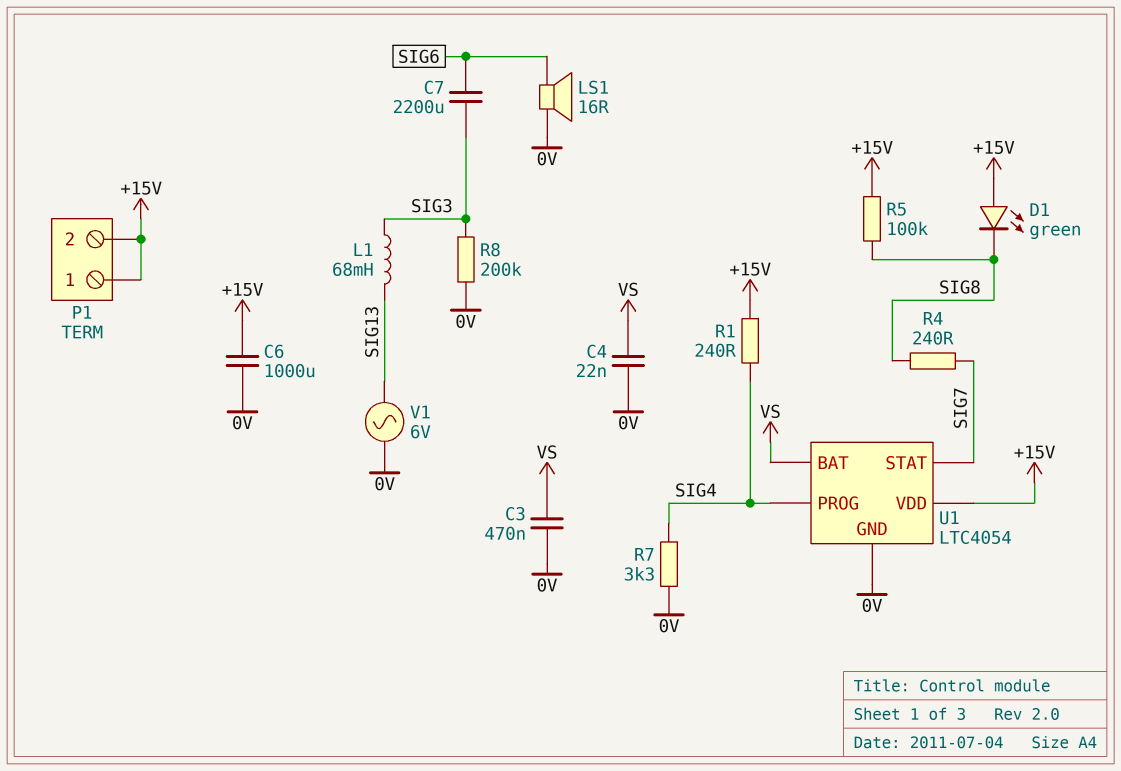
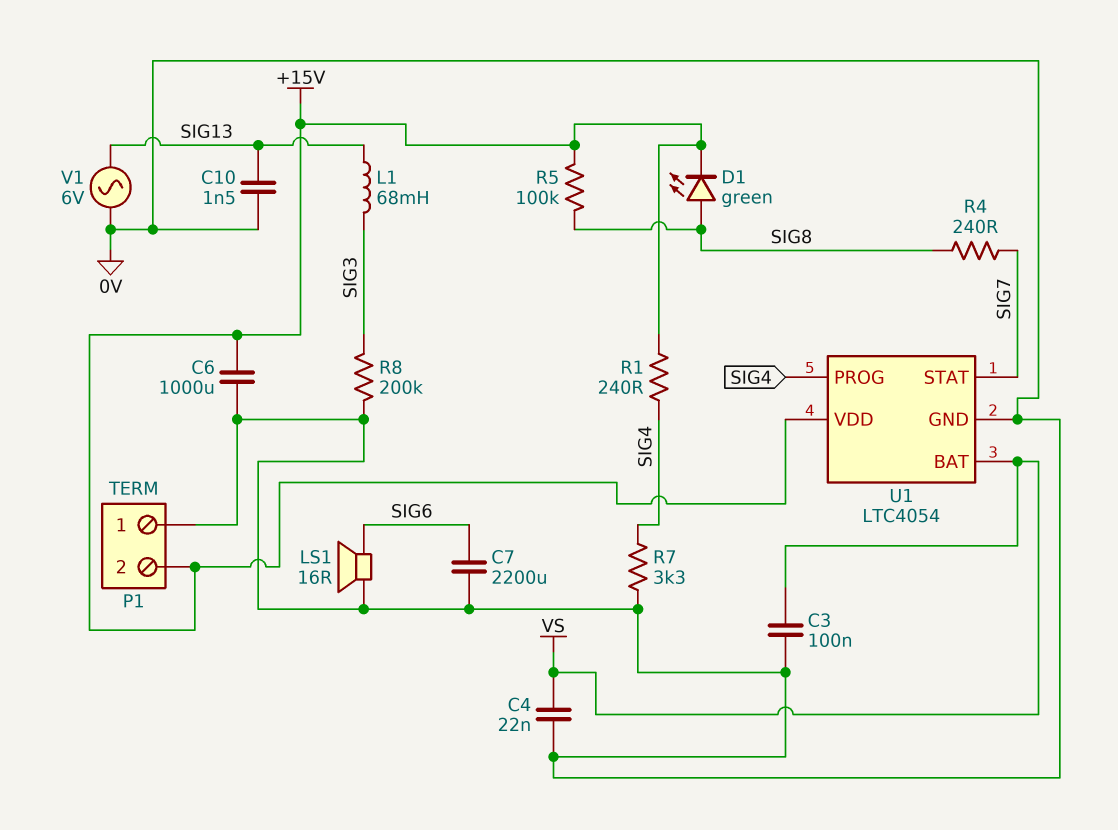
C3: 470nF (0V, VS) -> 100nF (0V, VS)
C7: 2200uF (SIG3, SIG6) -> 2200uF (0V, SIG6)
C10: none -> 1.5nF (0V, SIG13)
D1: LED green (A +15V, K SIG8) -> LED green (A SIG8, K +15V)
P1 pin 1: +15V -> 0V

